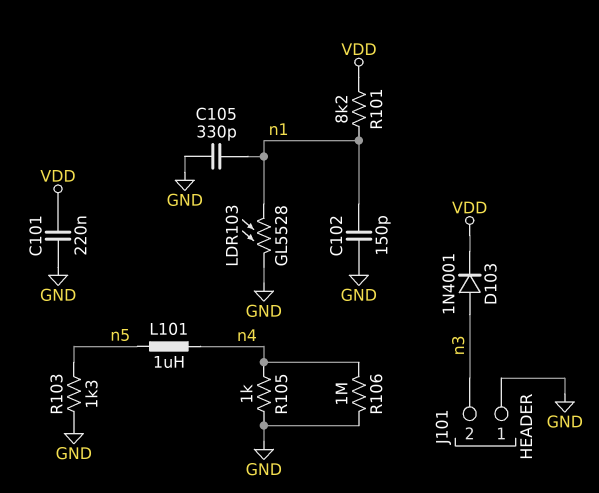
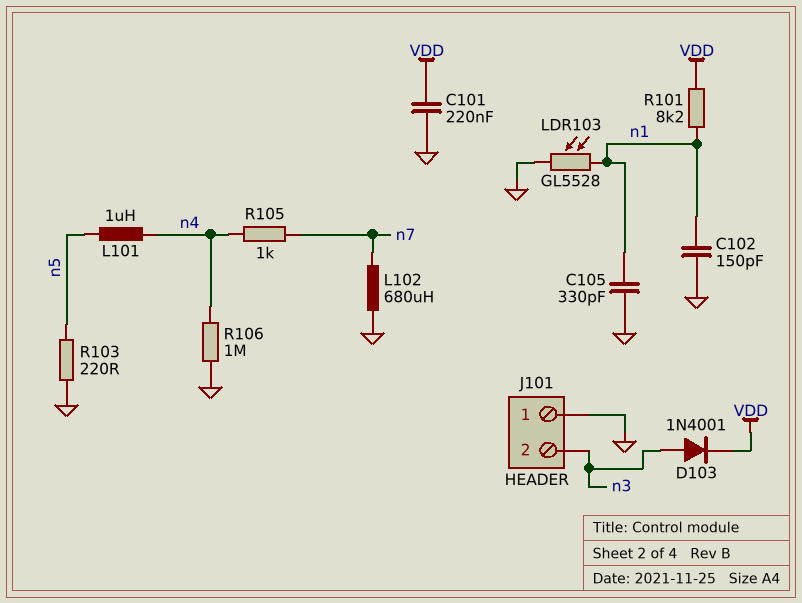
L102: none -> 680uH (GND, n7)
R103: 1.3k (GND, n5) -> 220 (GND, n5)
R105: 1k (GND, n4) -> 1k (n4, n7)

